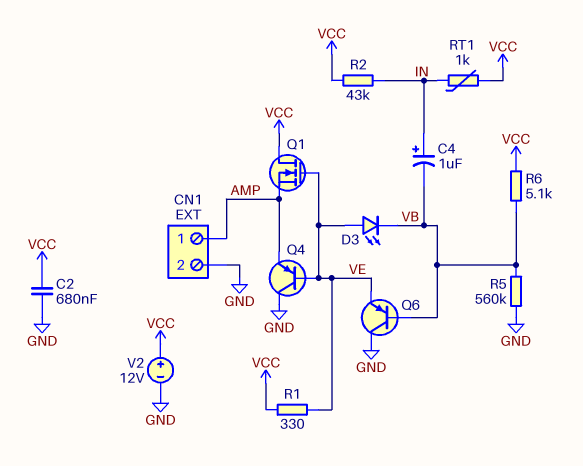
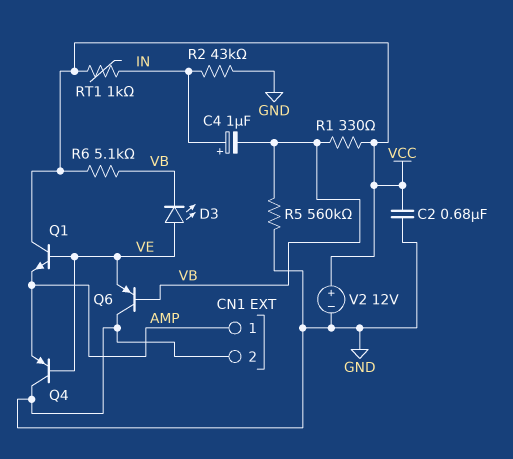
Q1: NMOS (G VE, D VCC, S AMP) -> NPN (B VE, C VCC, E AMP)
R1: 330 (VCC, VE) -> 330 (VB, VCC)
R2: 43k (IN, VCC) -> 43k (GND, IN)

